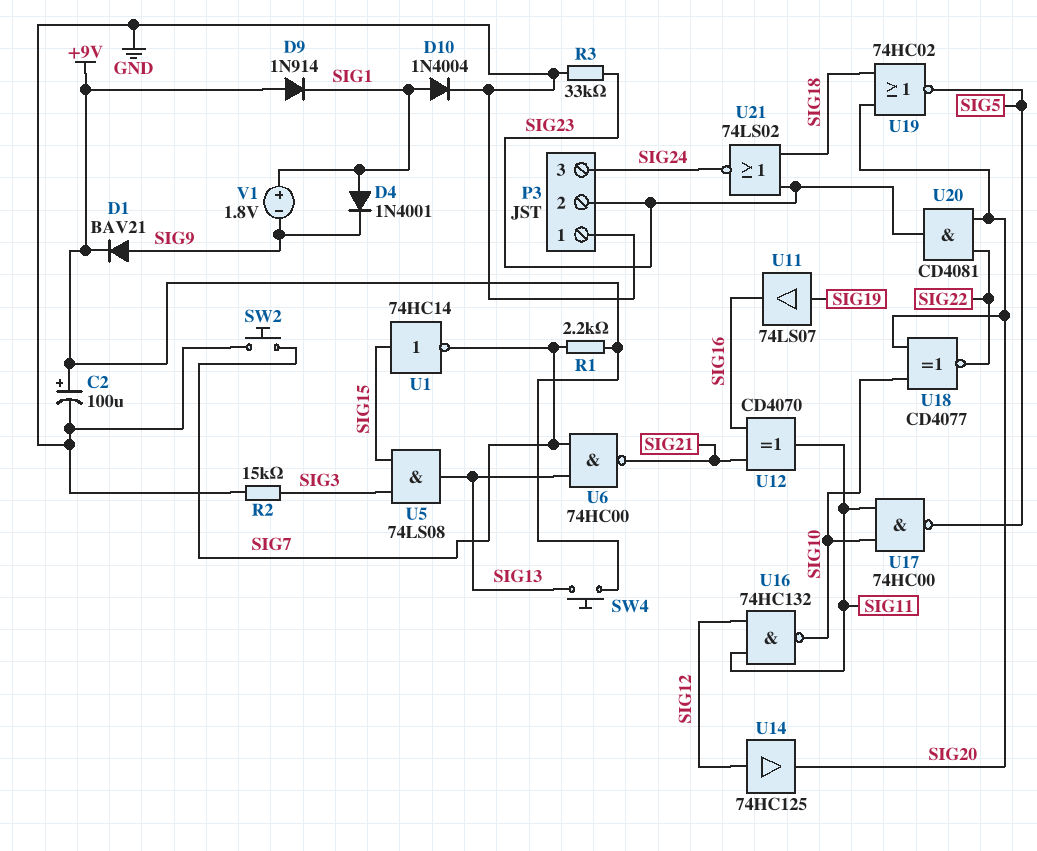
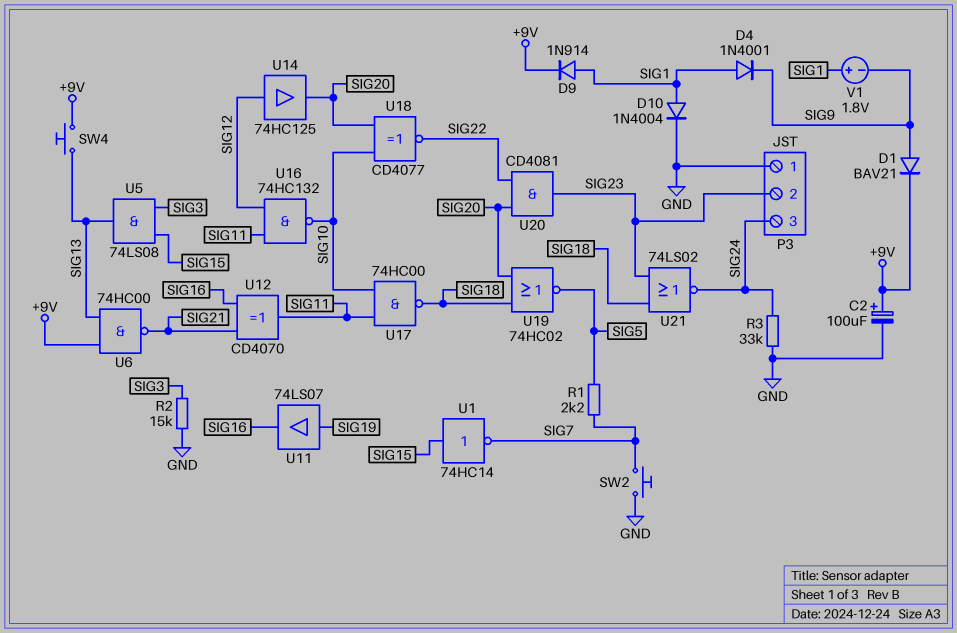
D9: diode 1N914 (A +9V, K SIG1) -> diode 1N914 (A SIG1, K +9V)
R1: 2.2k (+9V, SIG7) -> 2.2k (SIG5, SIG7)
R3: 33k (GND, SIG23) -> 33k (GND, SIG24)
U6: NAND 74HC00 (in SIG7, in SIG13, out SIG21) -> NAND 74HC00 (in +9V, in SIG13, out SIG21)
U17: NAND 74HC00 (in SIG10, in SIG11, out SIG5) -> NAND 74HC00 (in SIG10, in SIG11, out SIG18)

